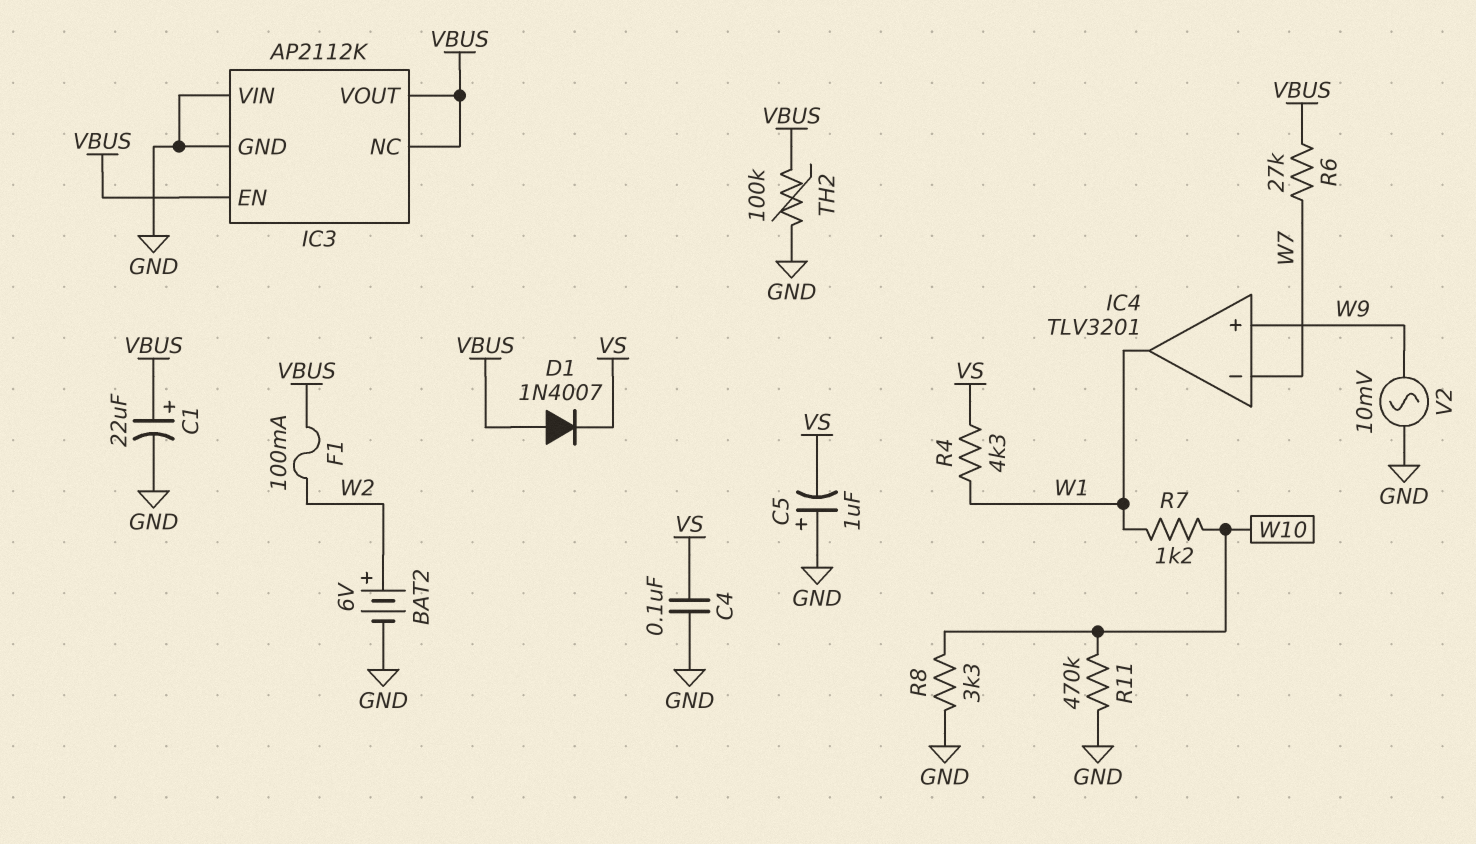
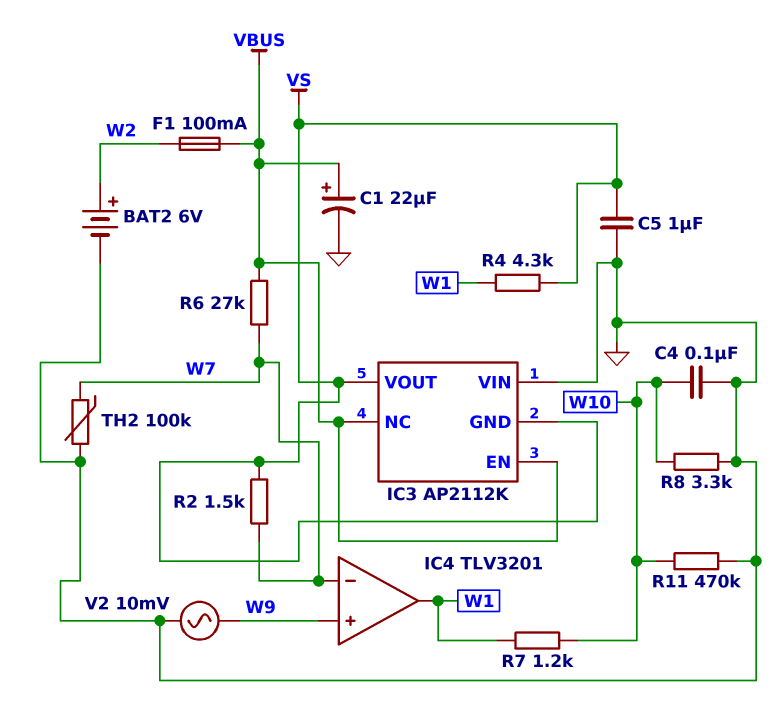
C4: 100nF (GND, VS) -> 100nF (GND, W10)
C5: 1uF (plus GND, minus VS) -> 1uF (GND, VS)
D1: diode 1N4007 (A VBUS, K VS) -> none
IC3 pin GND: GND -> VS
IC3 pin VOUT: VBUS -> VS
R2: none -> 1.5k (VS, W7)
TH2: 100k (GND, VBUS) -> 100k (GND, W7)

